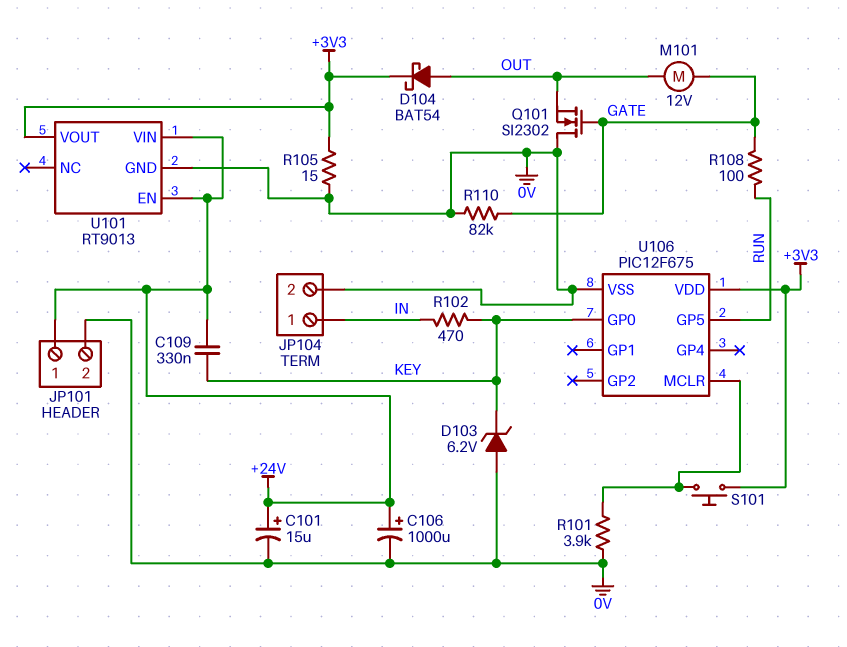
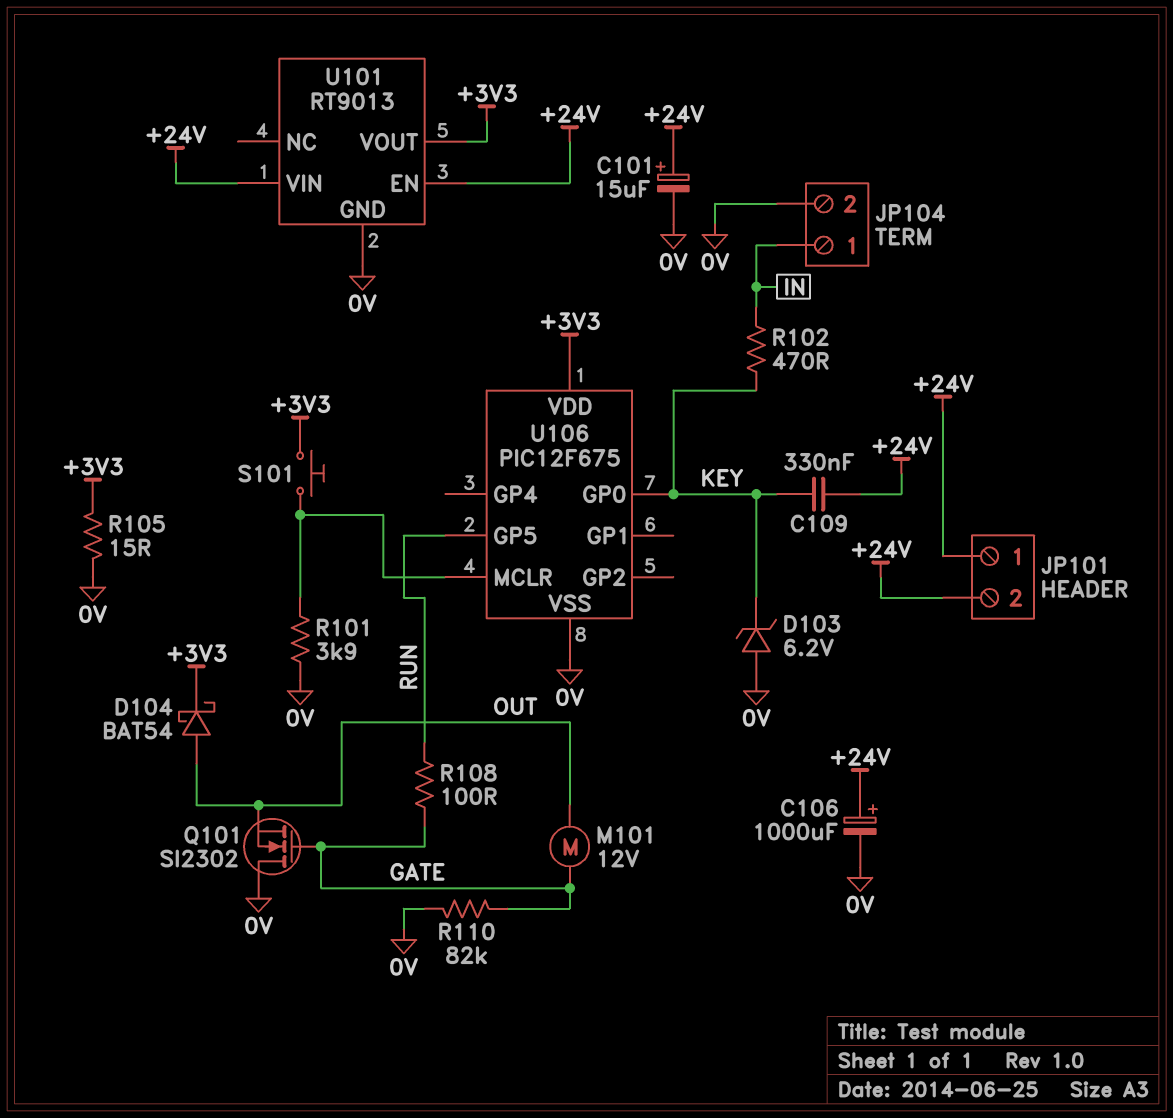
JP101 pin 2: 0V -> +24V

